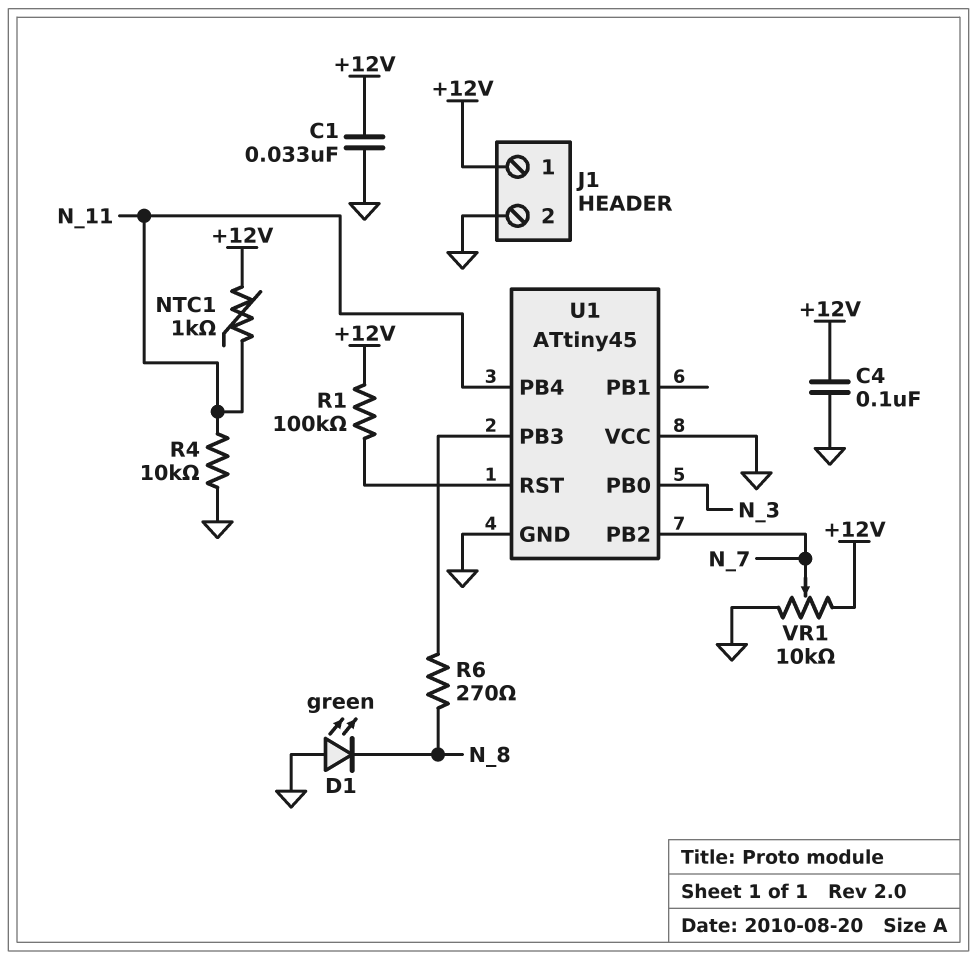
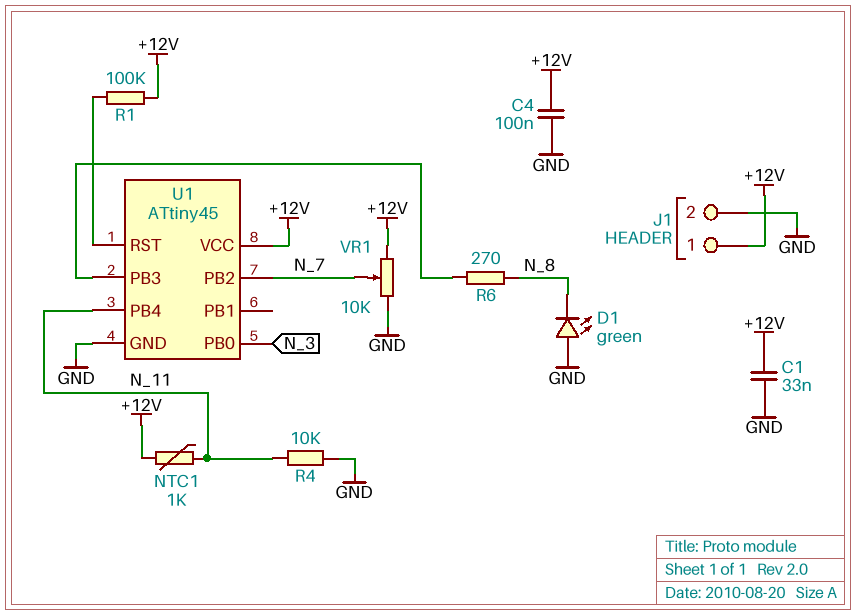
U1 pin VCC: GND -> +12V

